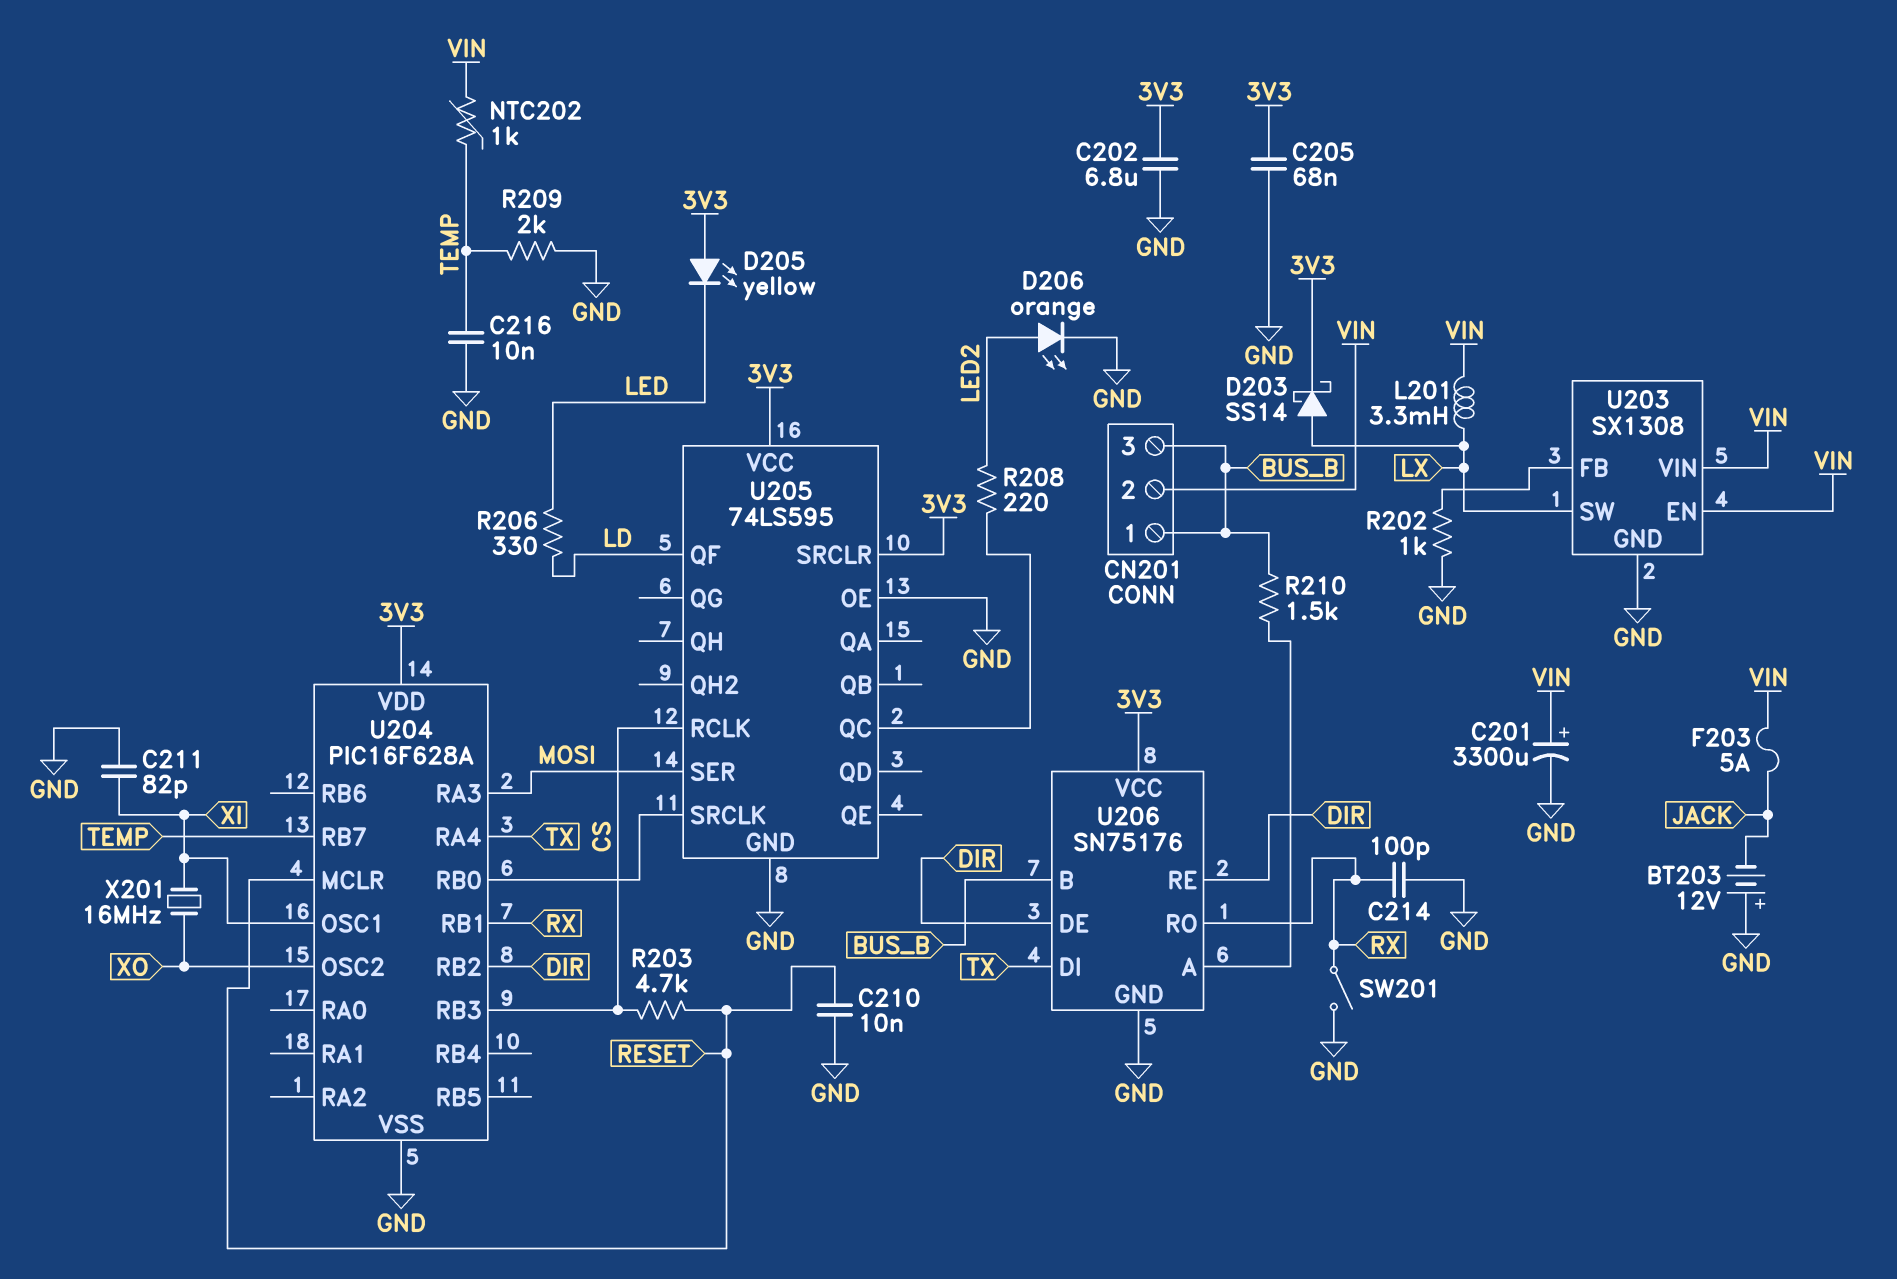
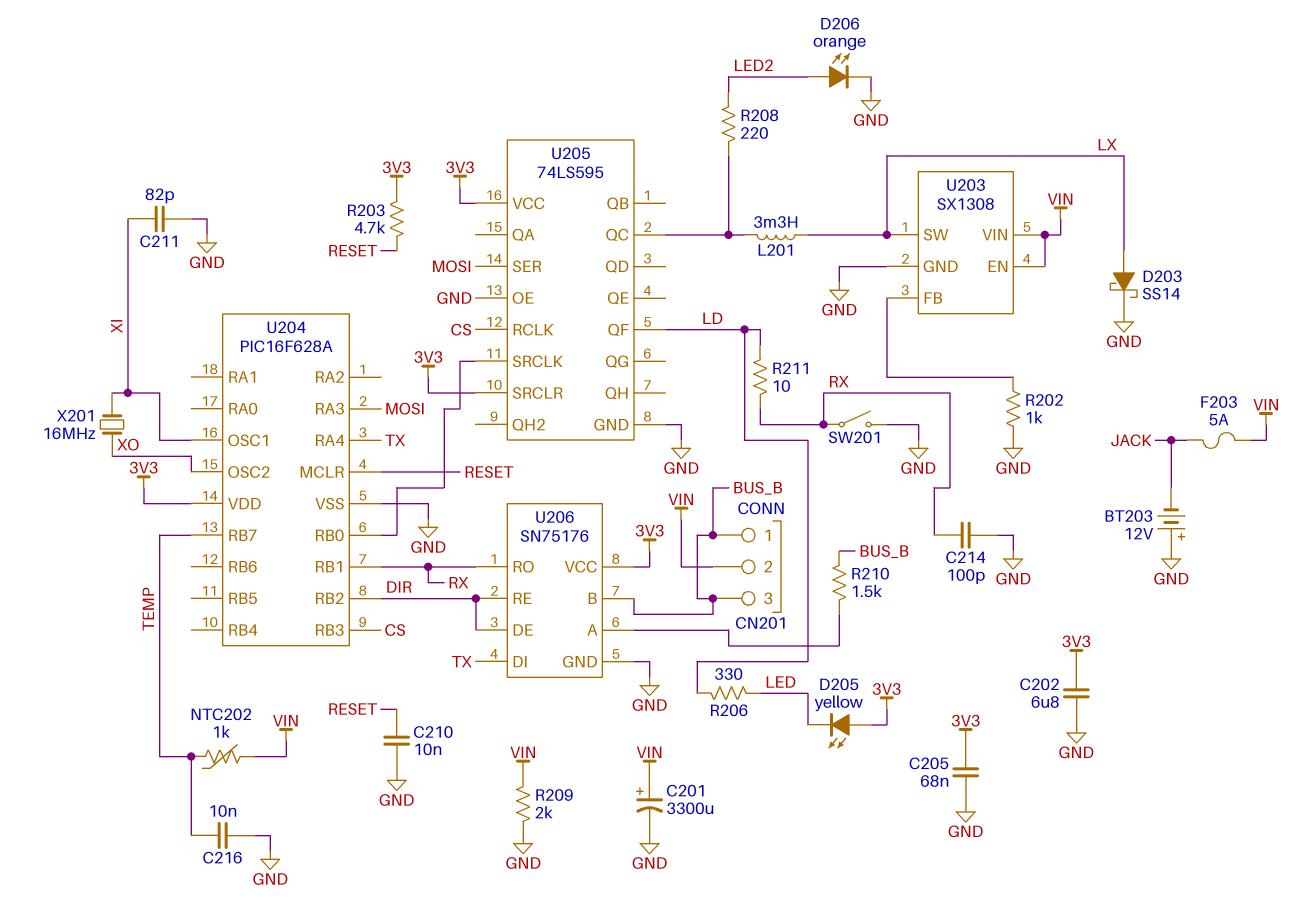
D203: schottky SS14 (A LX, K 3V3) -> schottky SS14 (A LX, K GND)
L201: 3.3mH (LX, VIN) -> 3.3mH (LX, U205/QC)
R203: 4.7k (CS, RESET) -> 4.7k (3V3, RESET)
R209: 2k (GND, TEMP) -> 2k (GND, VIN)
R211: none -> 10 (LD, RX)

